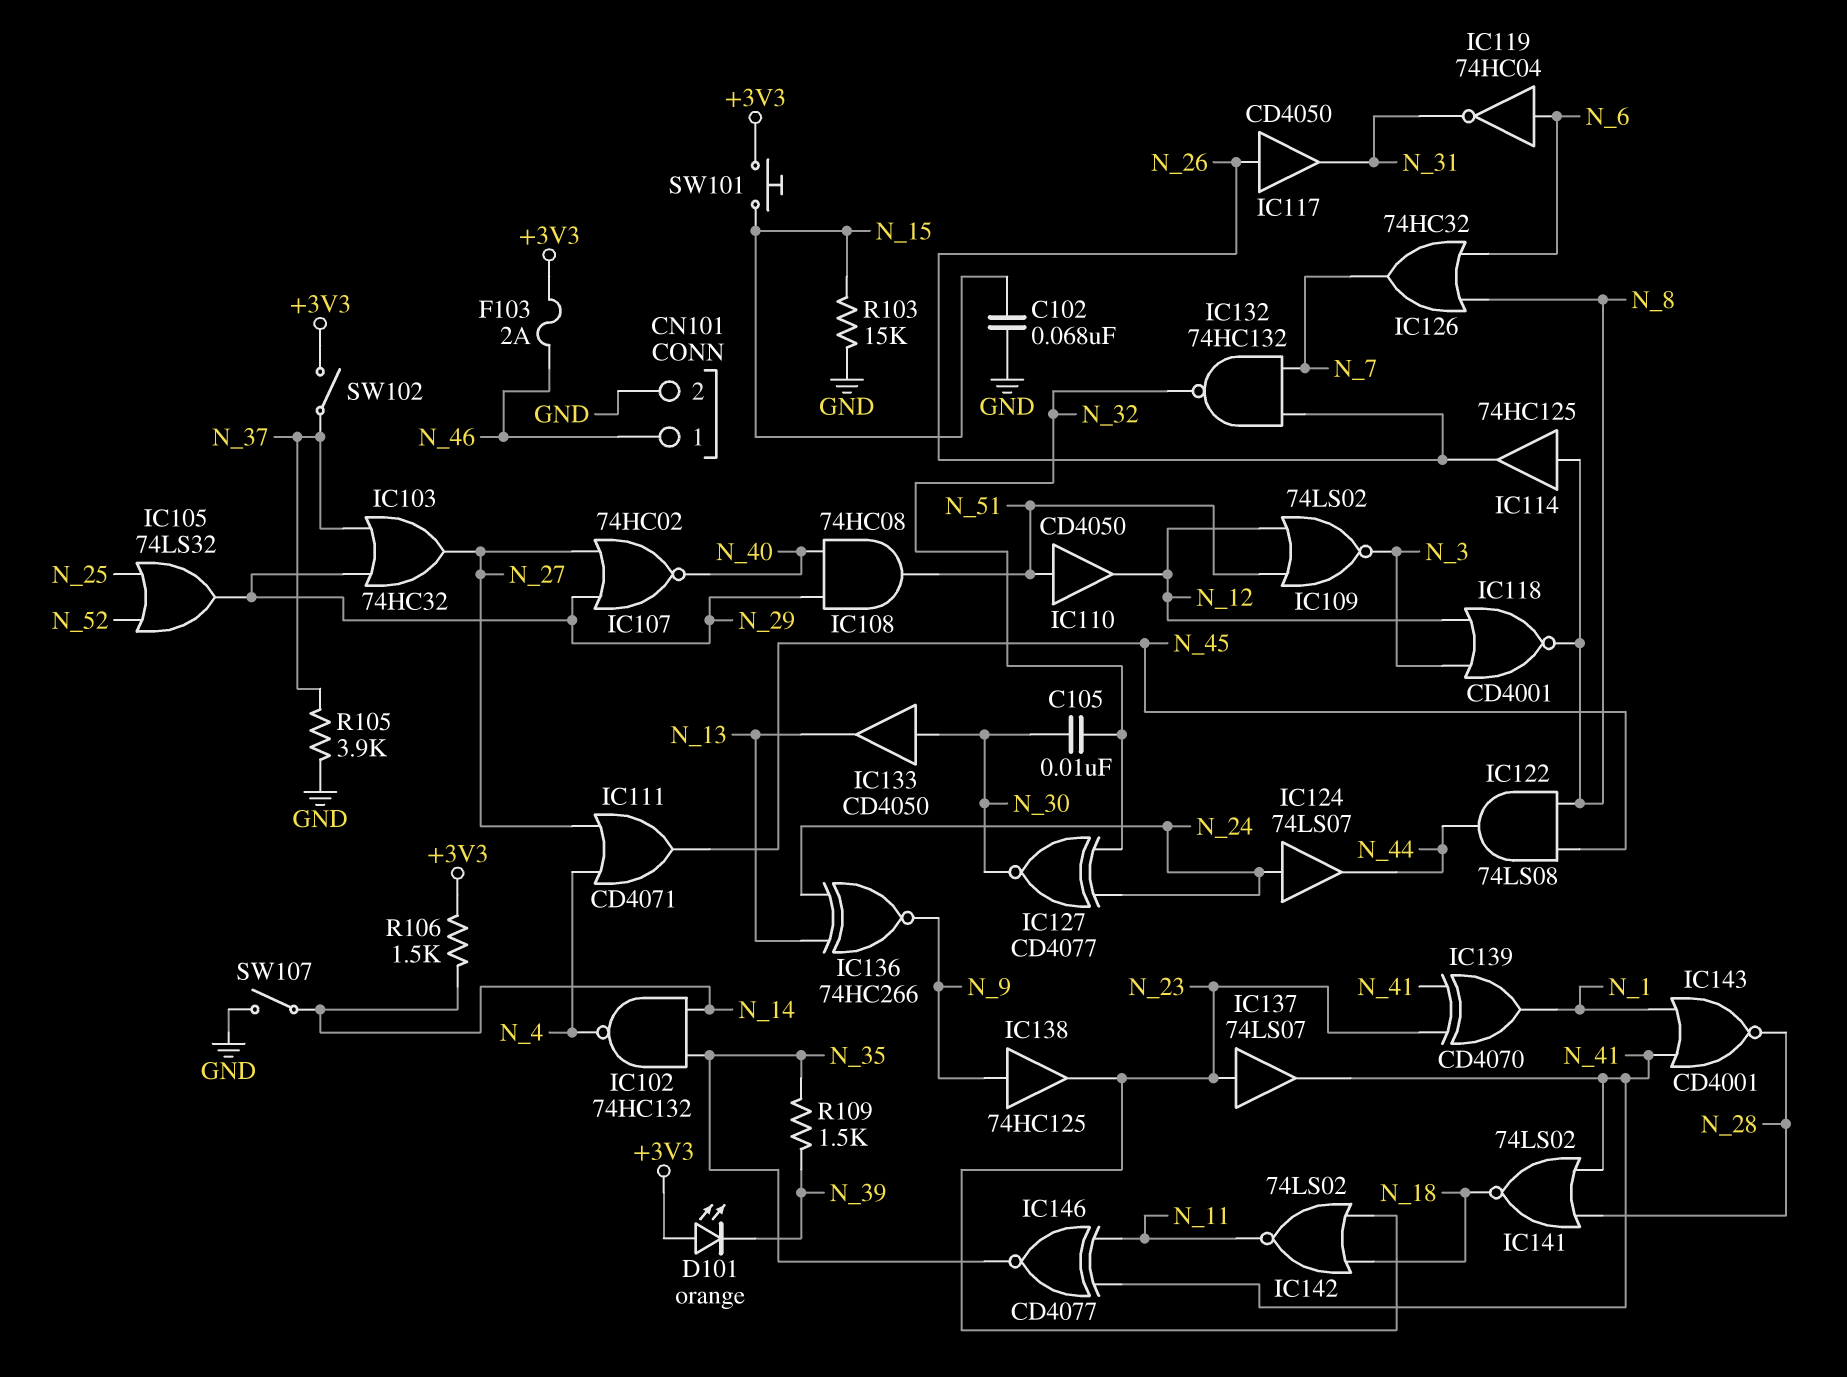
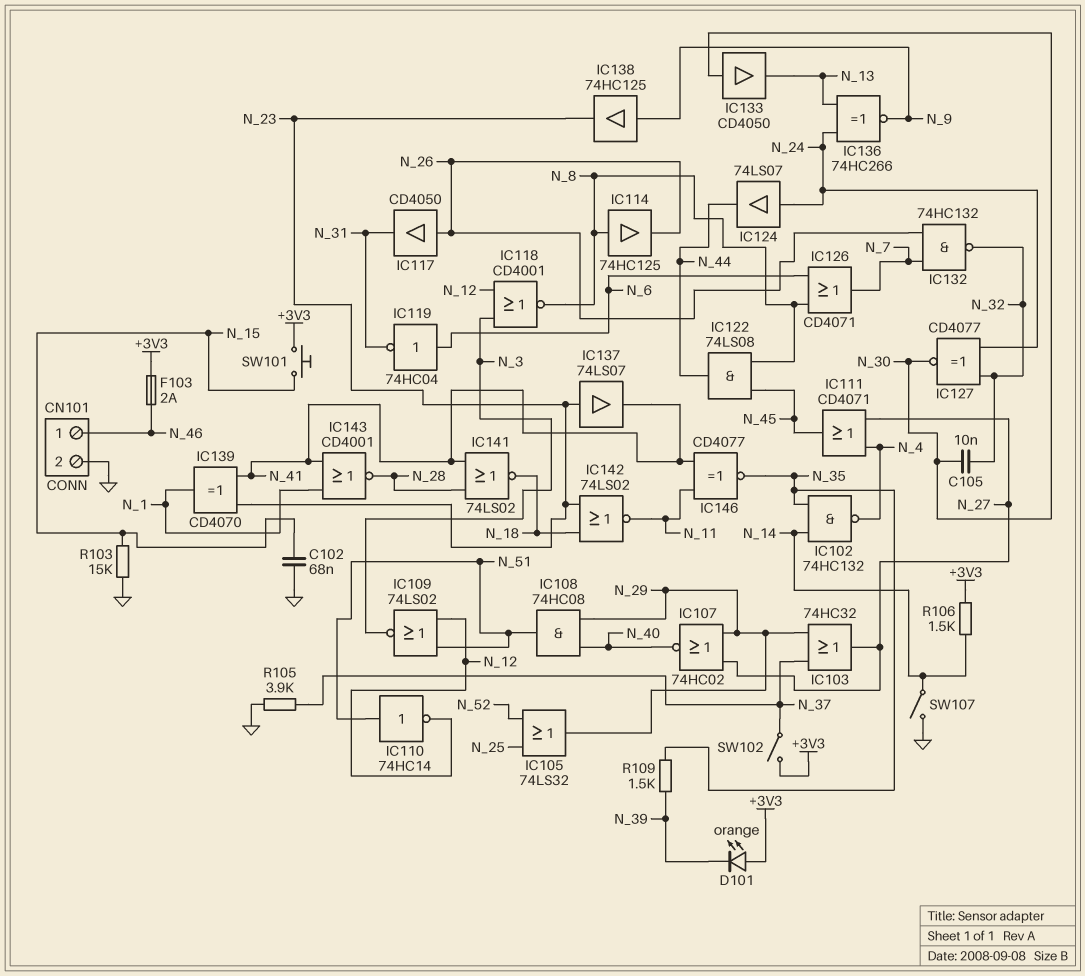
IC110: buffer CD4050 (in N_51, out N_12) -> NOT 74HC14 (in N_51, out N_12)
IC126: OR 74HC32 (in N_6, in N_8, out N_7) -> OR CD4071 (in N_6, in N_8, out N_7)

